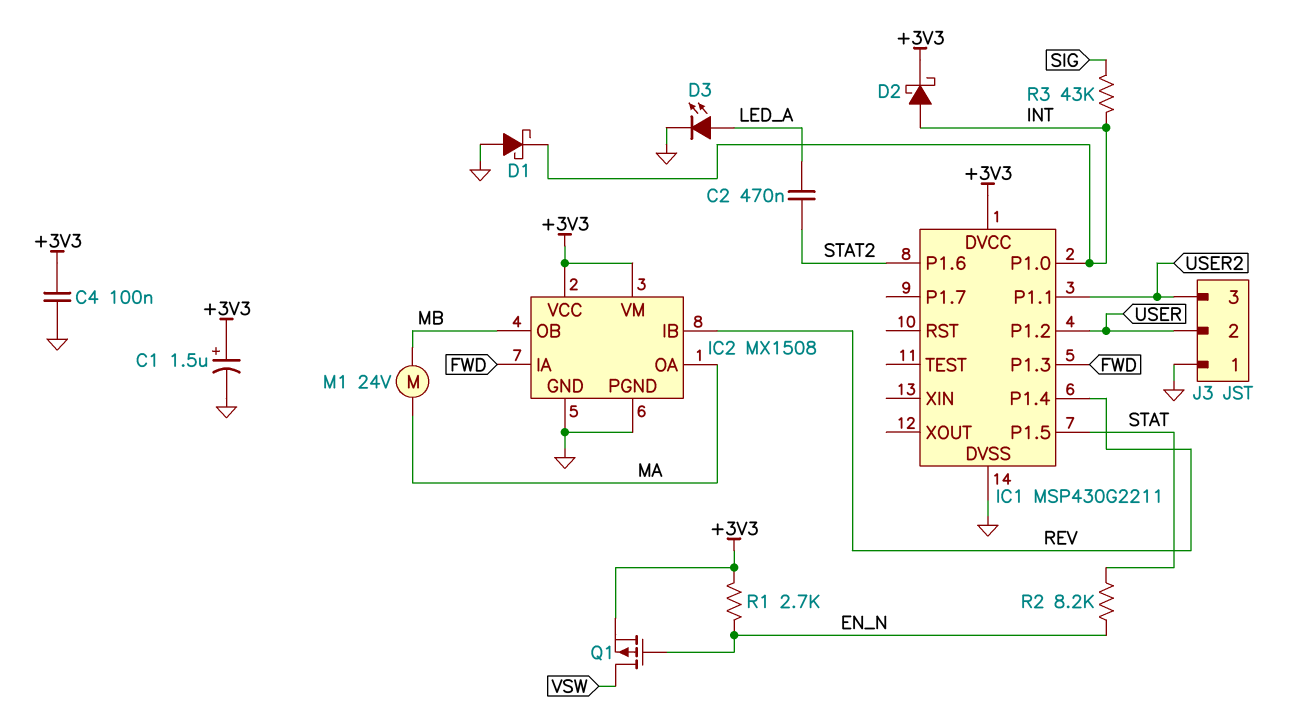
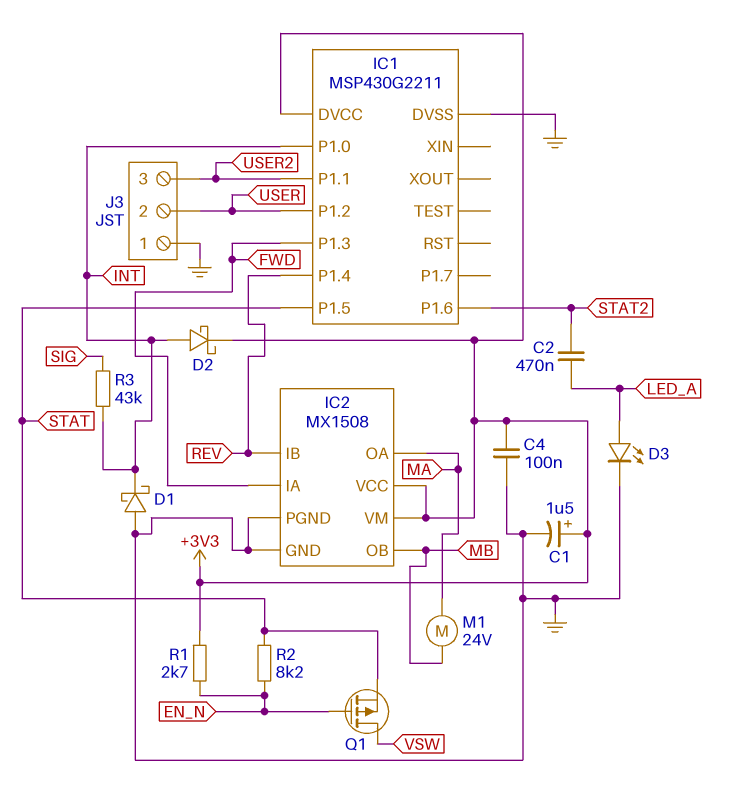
Q1: PMOS (G EN_N, D VSW, S +3V3) -> PMOS (G EN_N, D VSW, S STAT)

